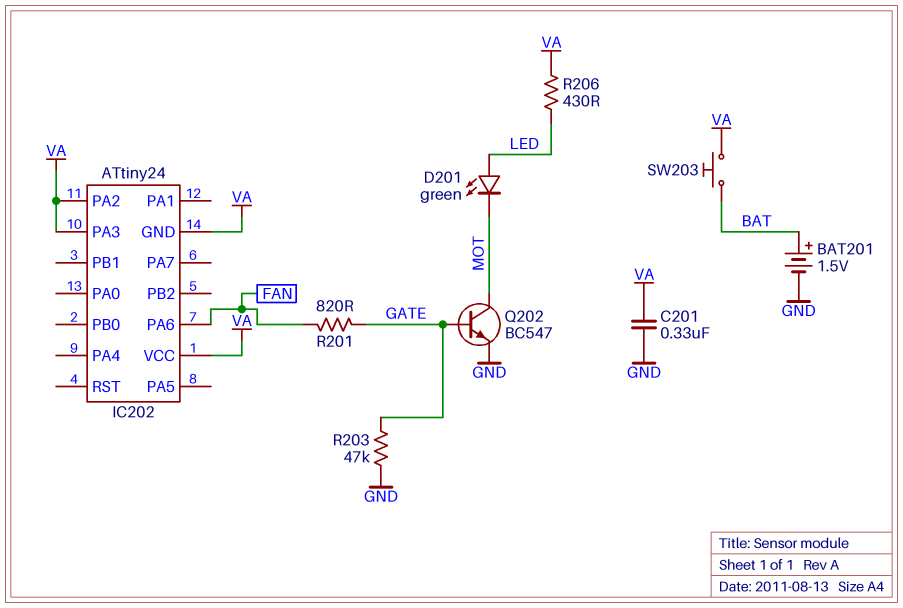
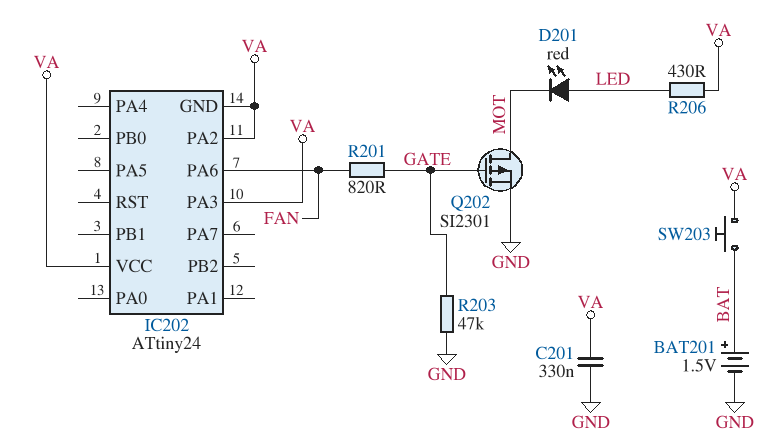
D201: LED green (A LED, K MOT) -> LED red (A LED, K MOT)
Q202: NPN BC547 (B GATE, C MOT, E GND) -> PMOS SI2301 (G GATE, D MOT, S GND)

